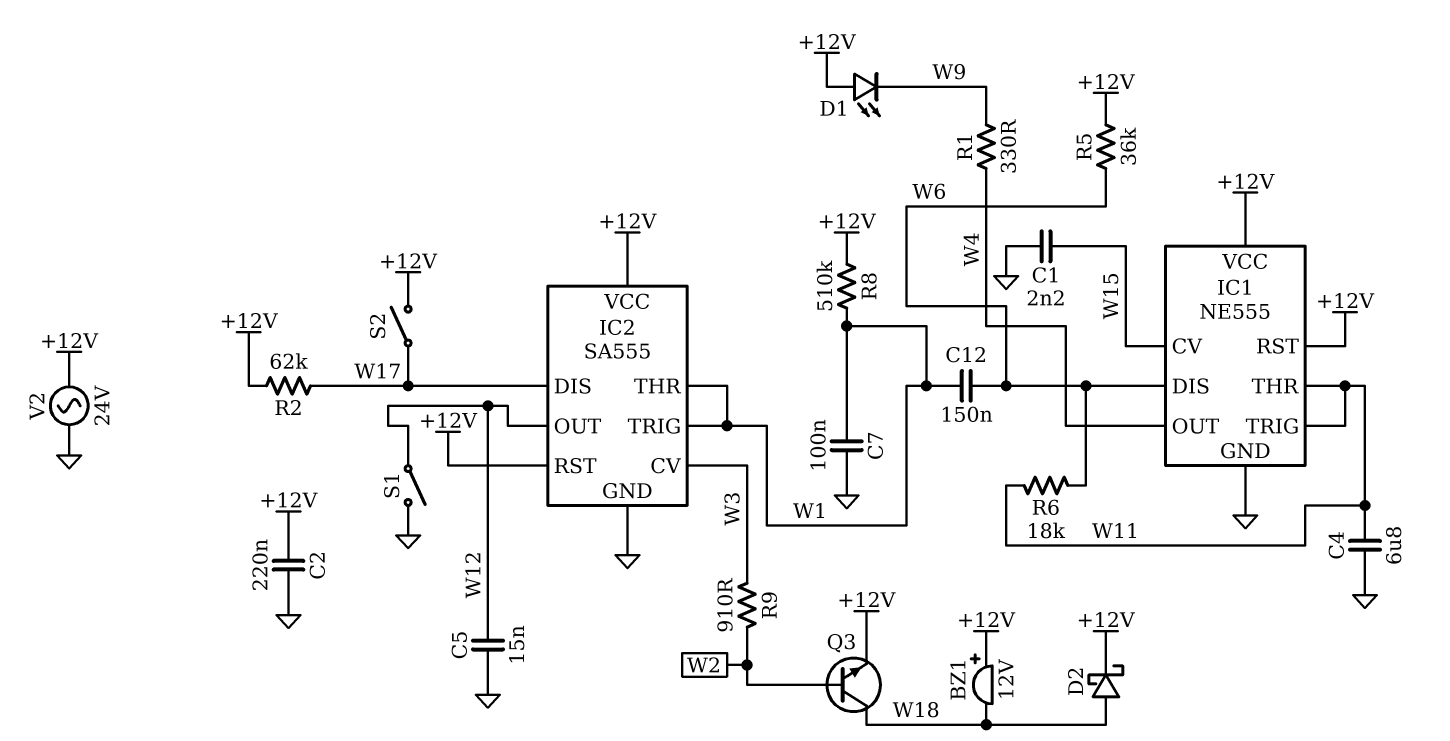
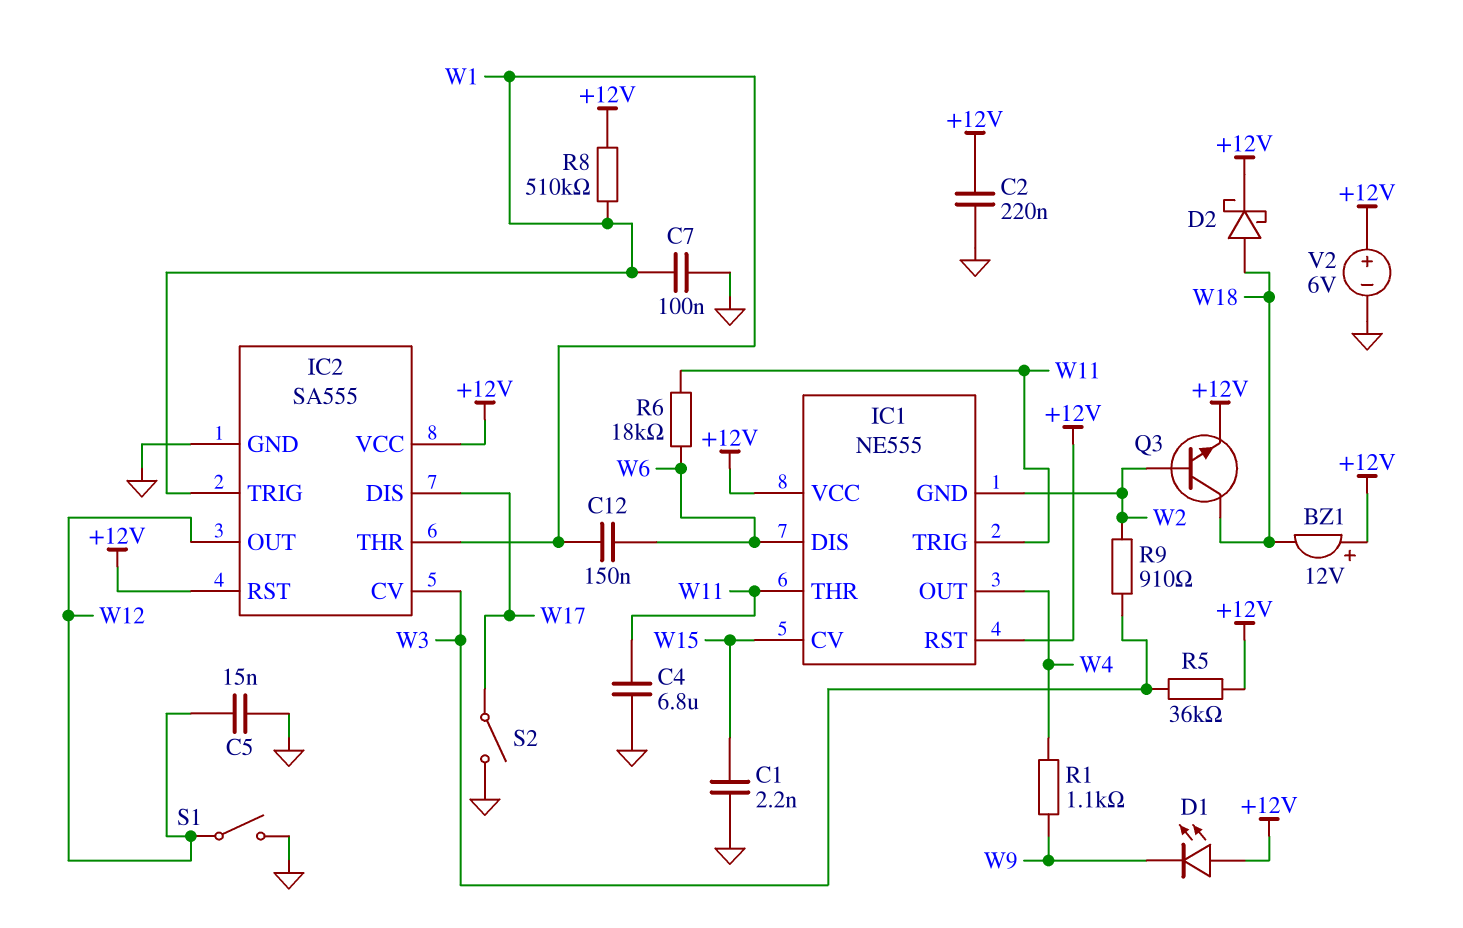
IC1 pin GND: GND -> W2
R1: 330 (W4, W9) -> 1.1k (W4, W9)
R2: 62k (+12V, W17) -> none
R5: 36k (+12V, W6) -> 36k (+12V, W3)
S2: switch (+12V, W17) -> switch (GND, W17)
V2: AC 24V (+12V, GND) -> 6V (plus +12V, minus GND)

